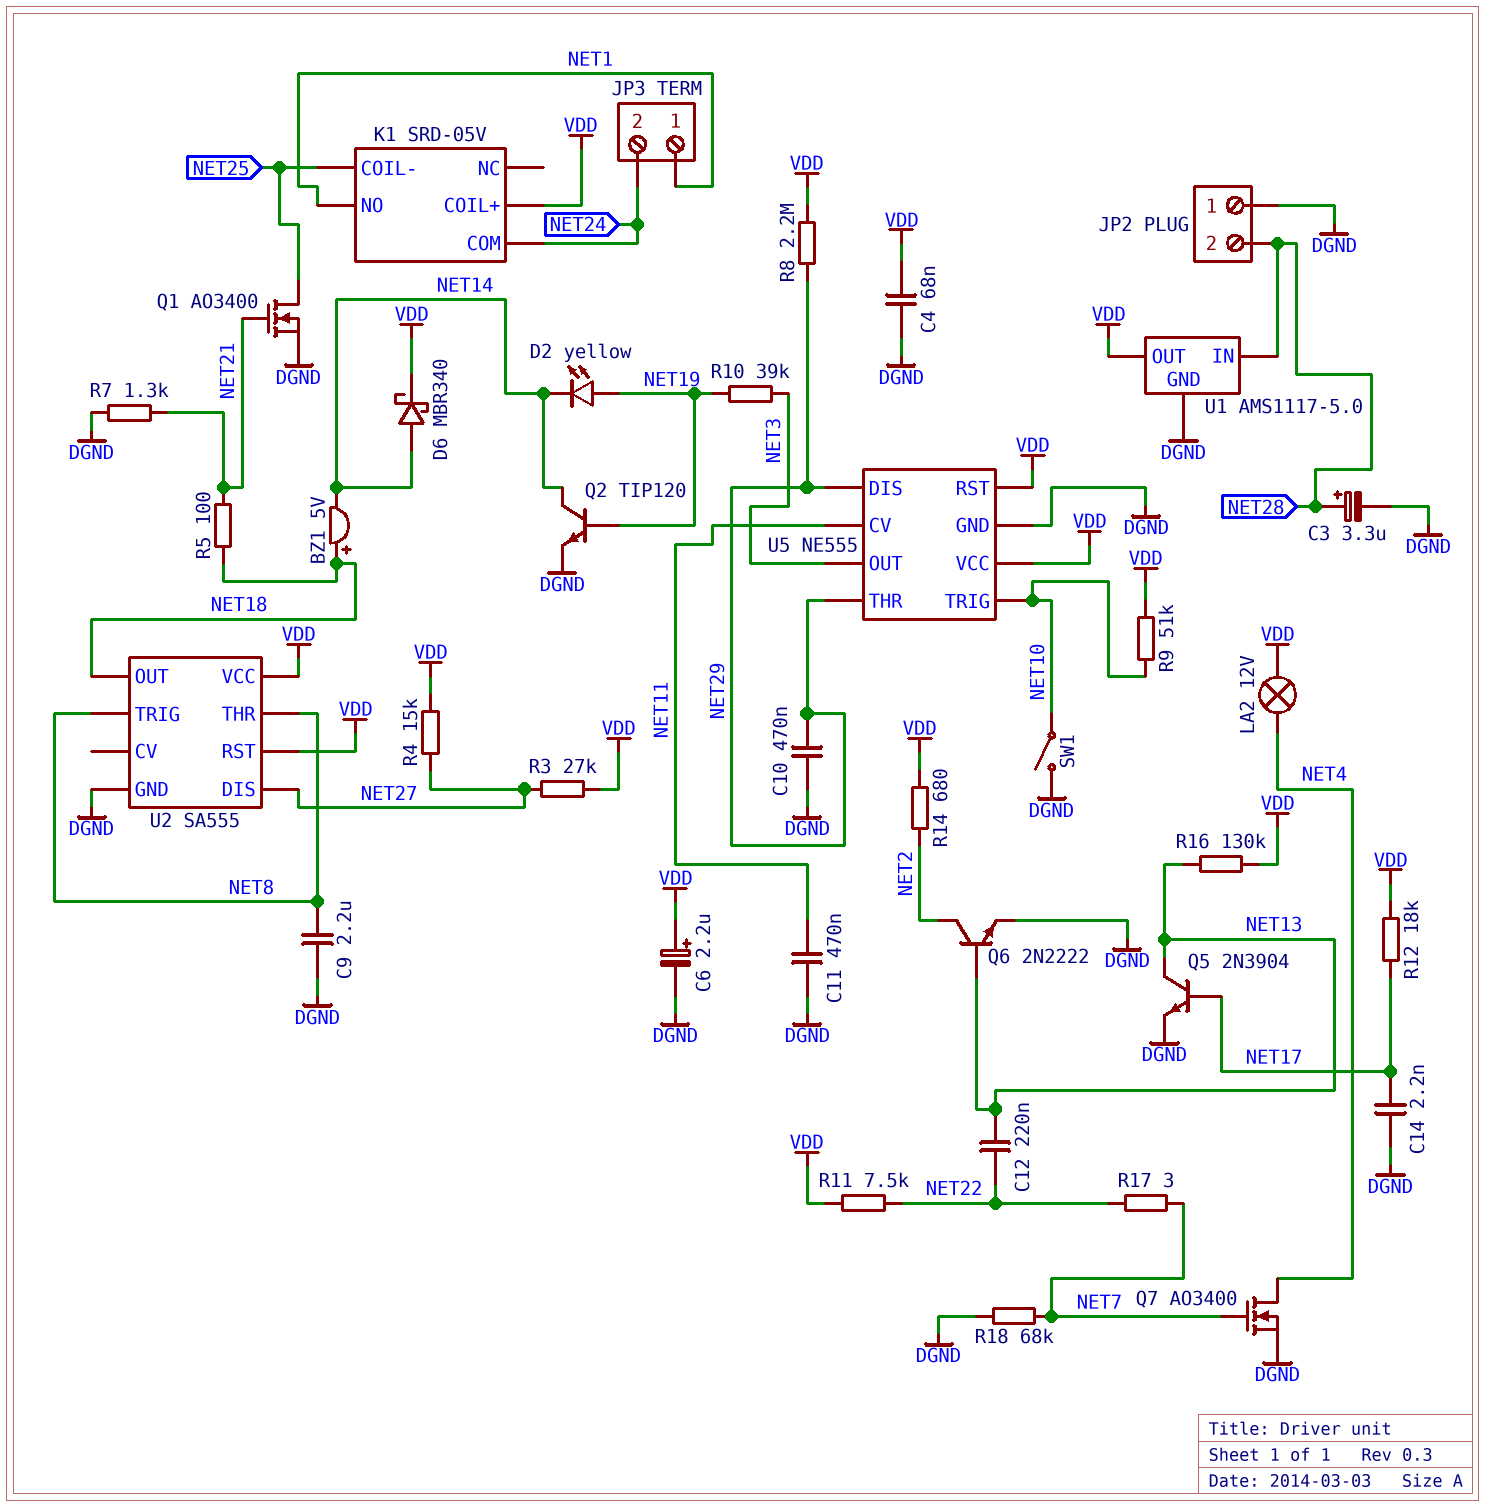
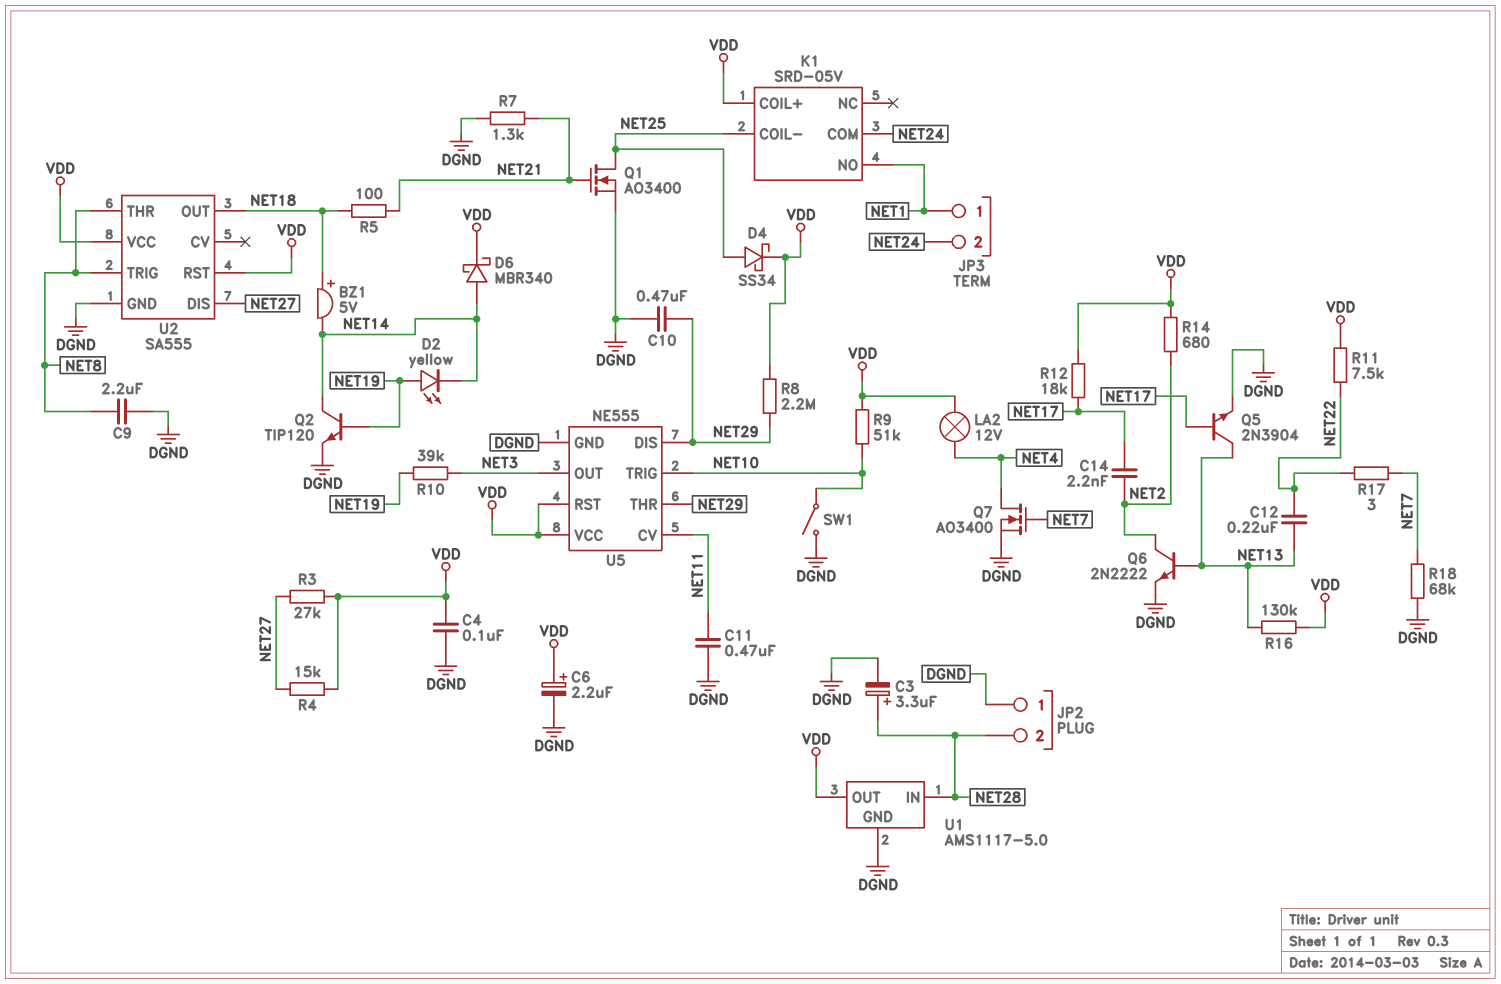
C4: 68nF (DGND, VDD) -> 100nF (DGND, VDD)
C14: 2.2nF (DGND, NET17) -> 2.2nF (NET2, NET17)
D4: none -> schottky SS34 (A NET25, K VDD)

